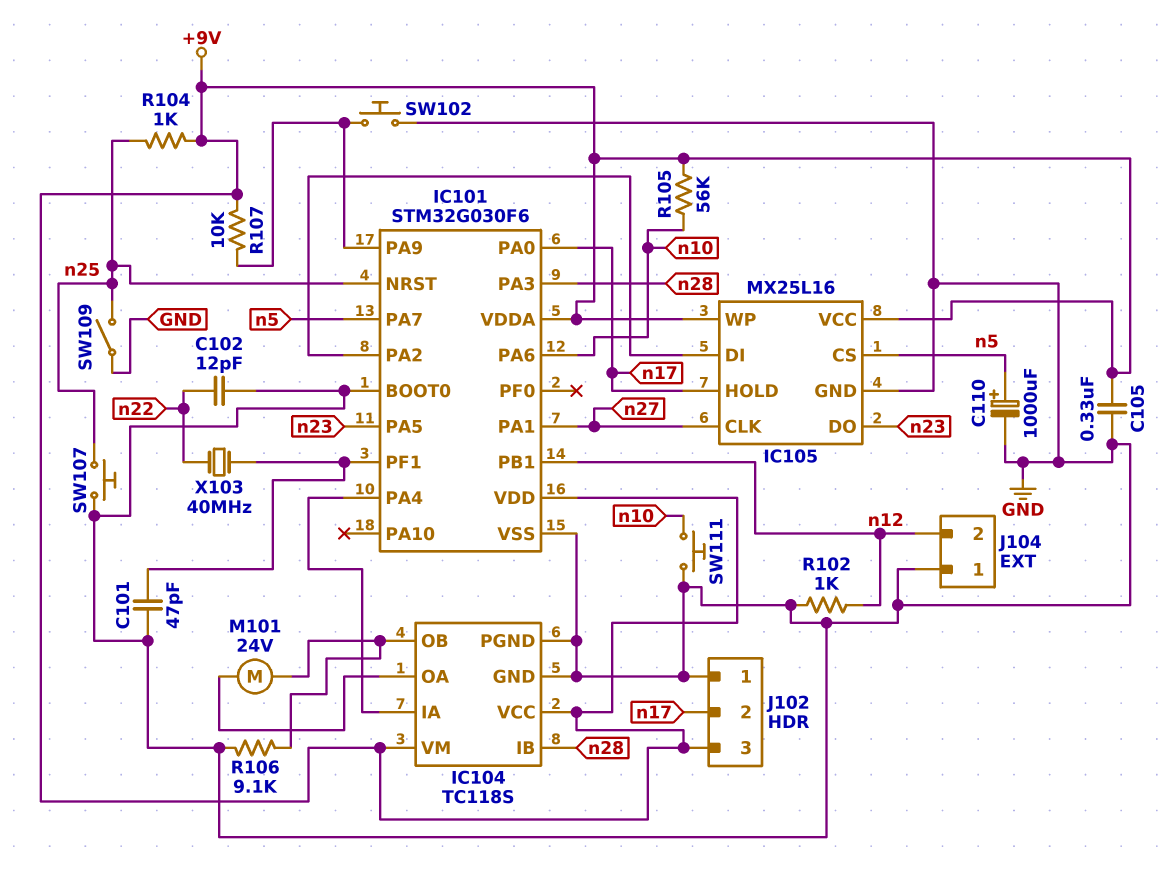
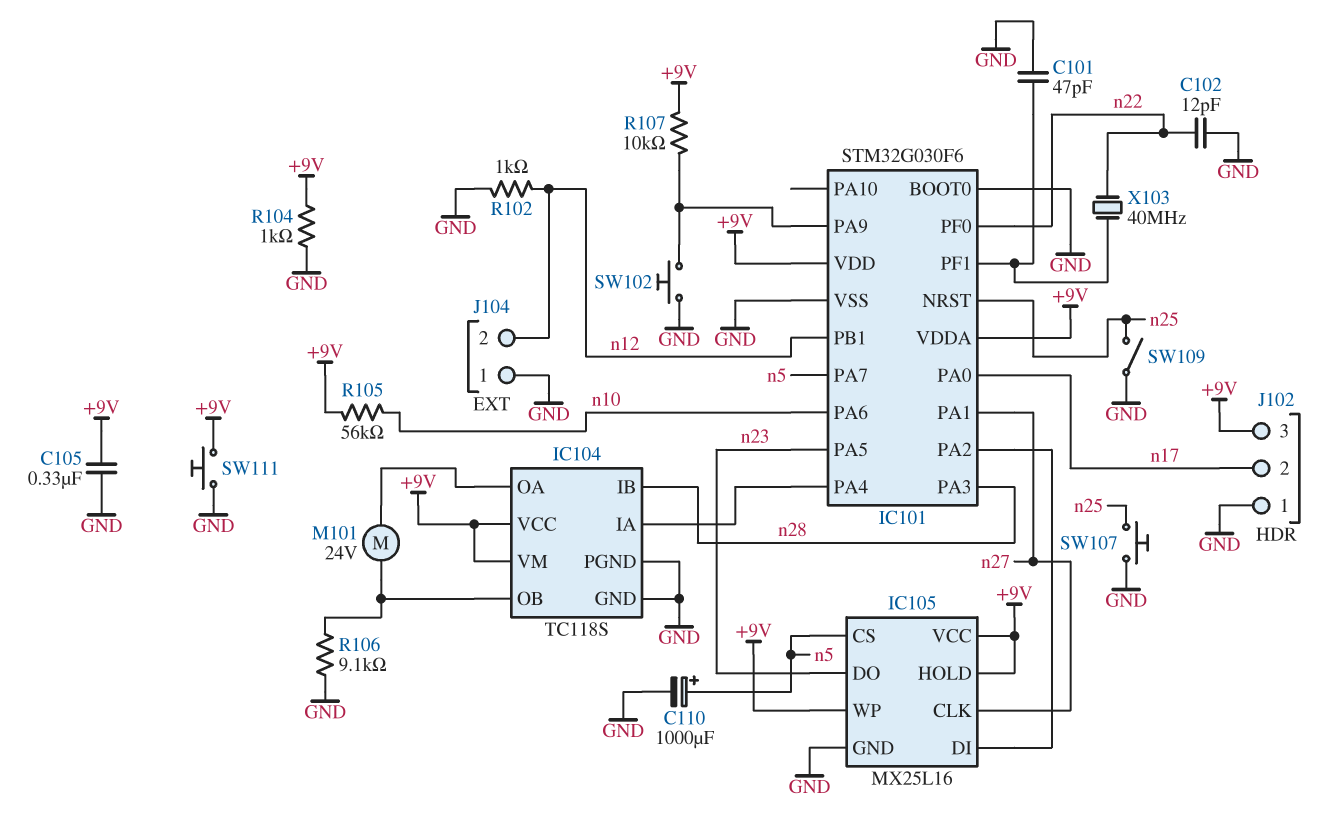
IC101 pin PF0: none -> n22
IC105 pin HOLD: n17 -> +9V
R104: 1k (+9V, n25) -> 1k (+9V, GND)
SW111: button (GND, n10) -> button (+9V, GND)

